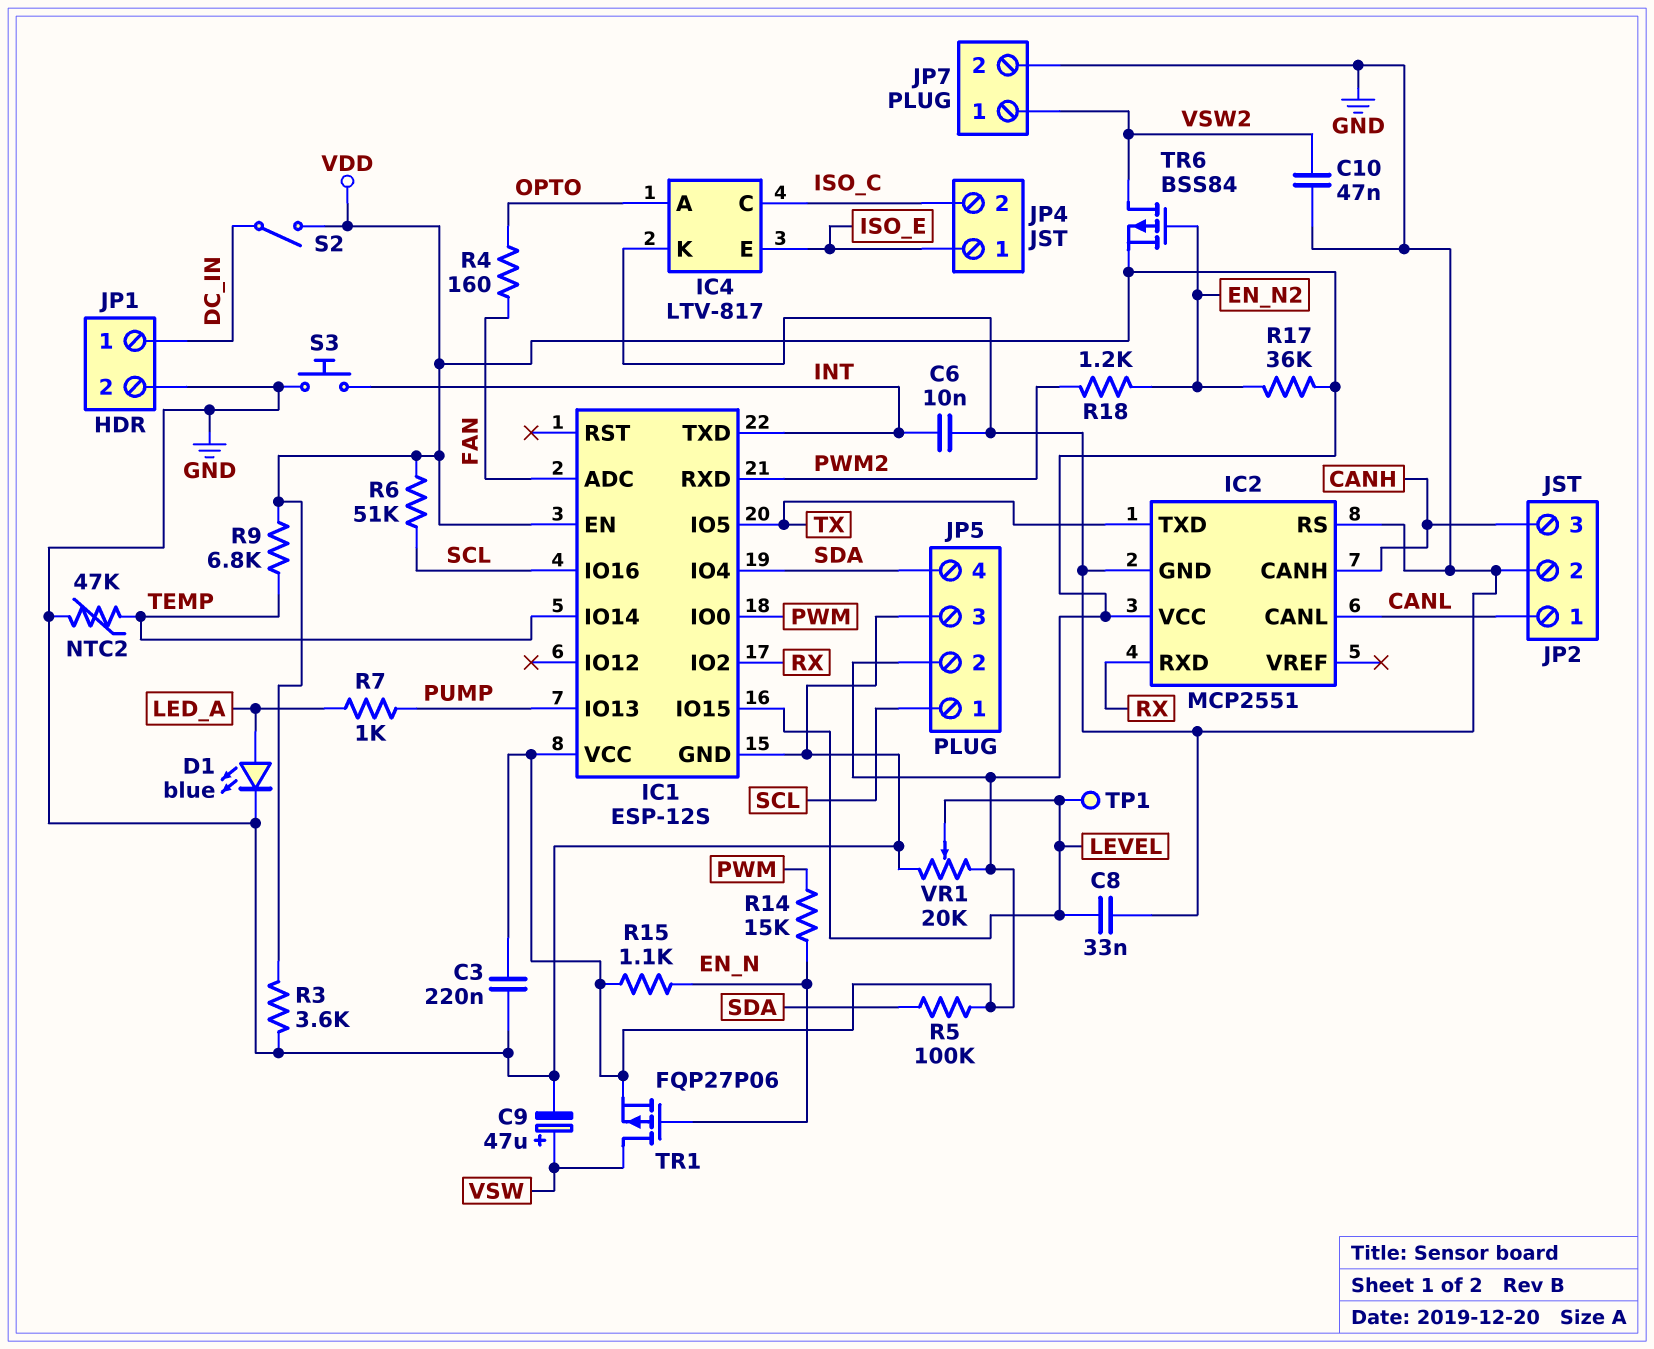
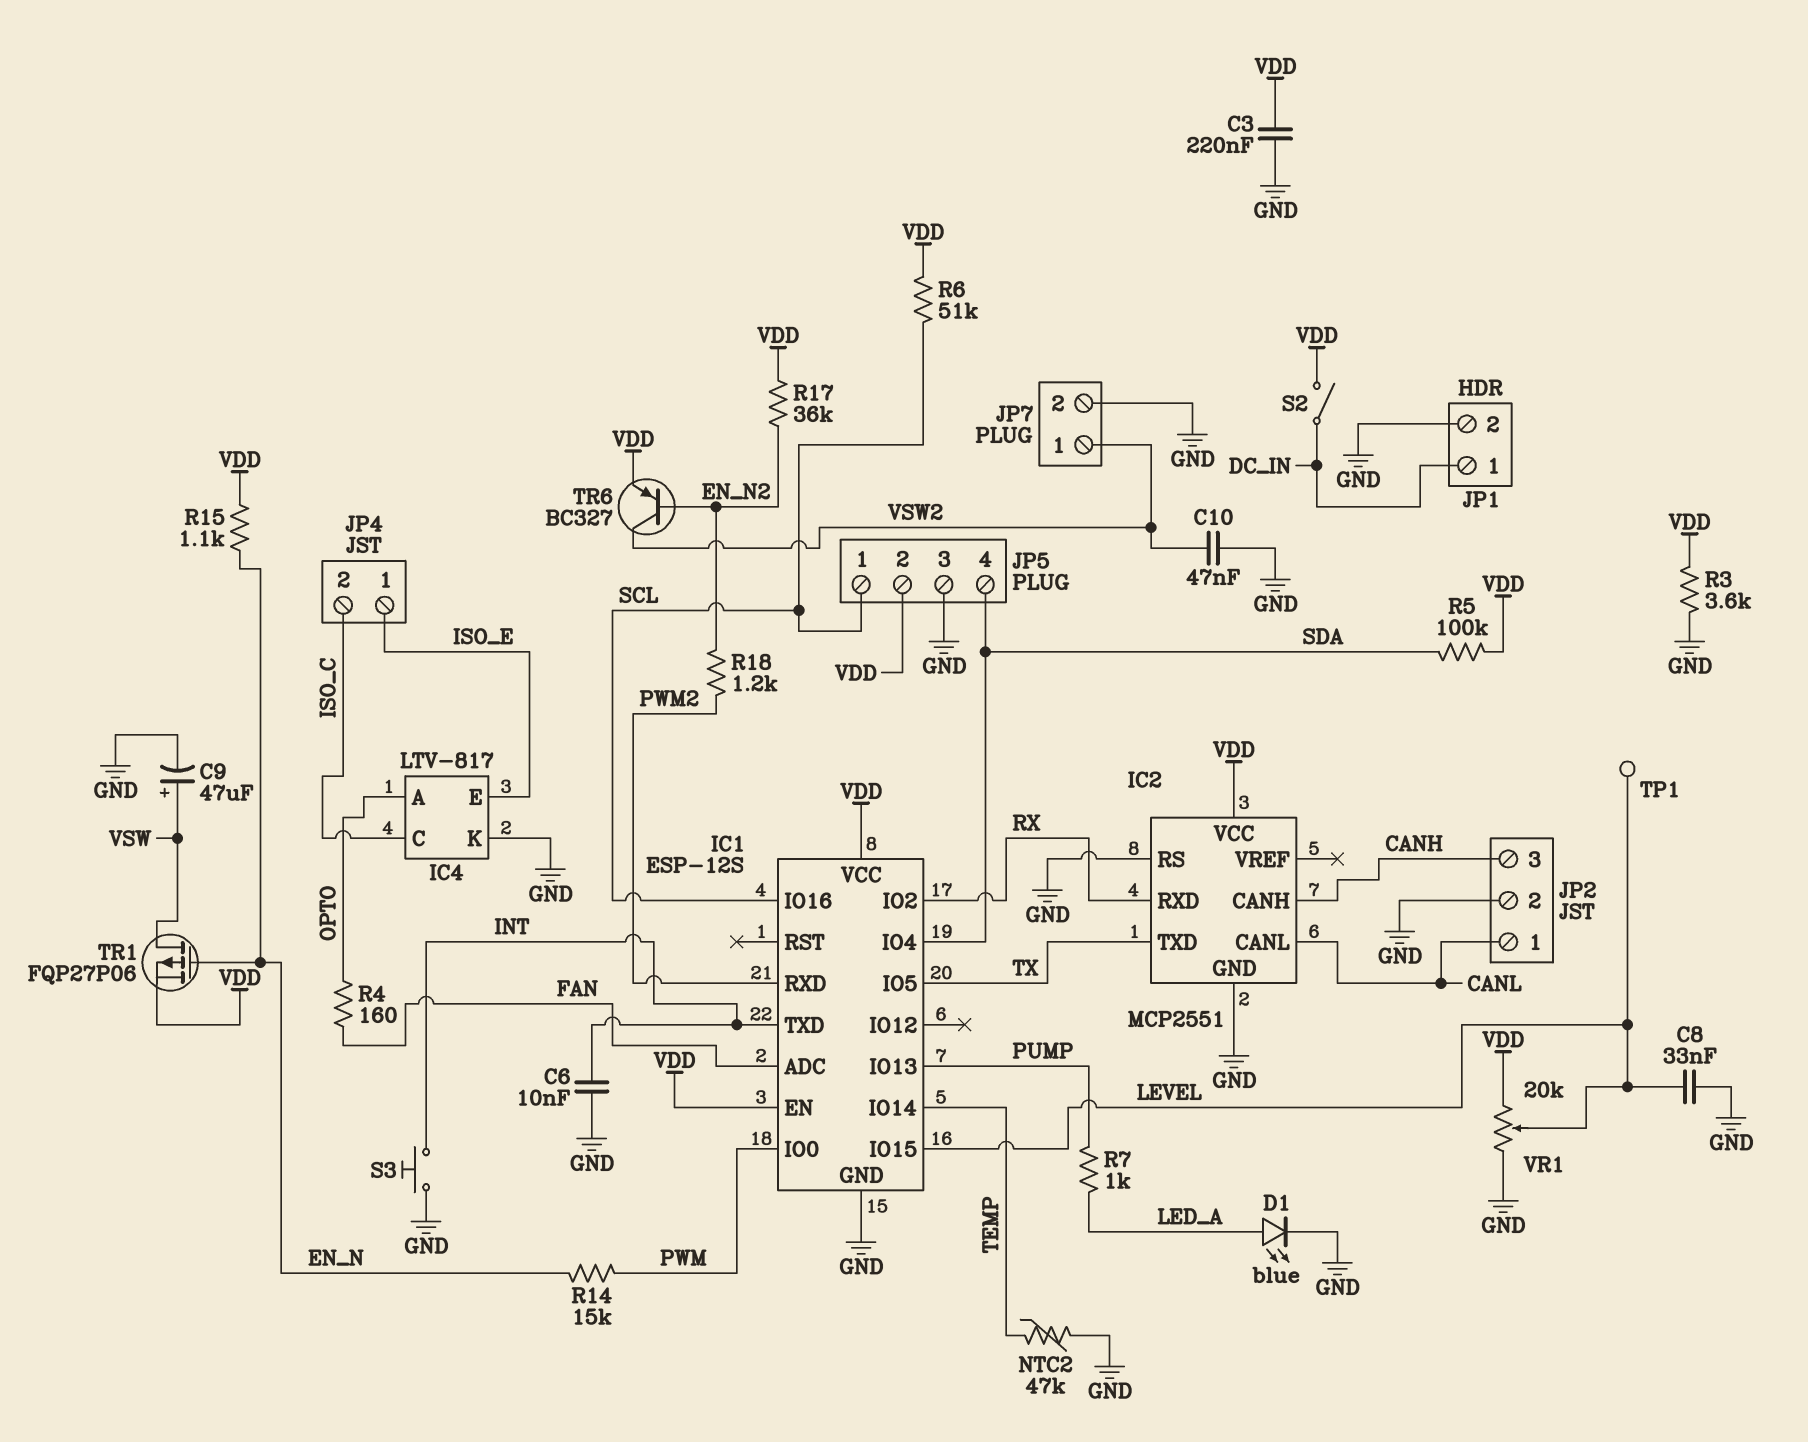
R9: 6.8k (TEMP, VDD) -> none
TR6: PMOS BSS84 (G EN_N2, D VSW2, S VDD) -> PNP BC327 (B EN_N2, C VSW2, E VDD)

